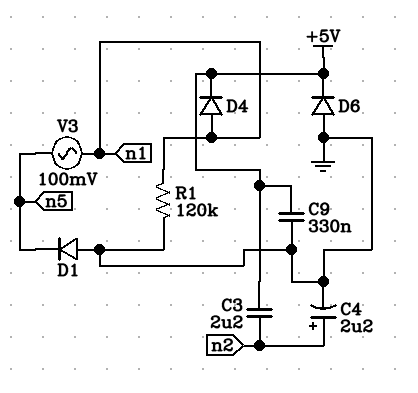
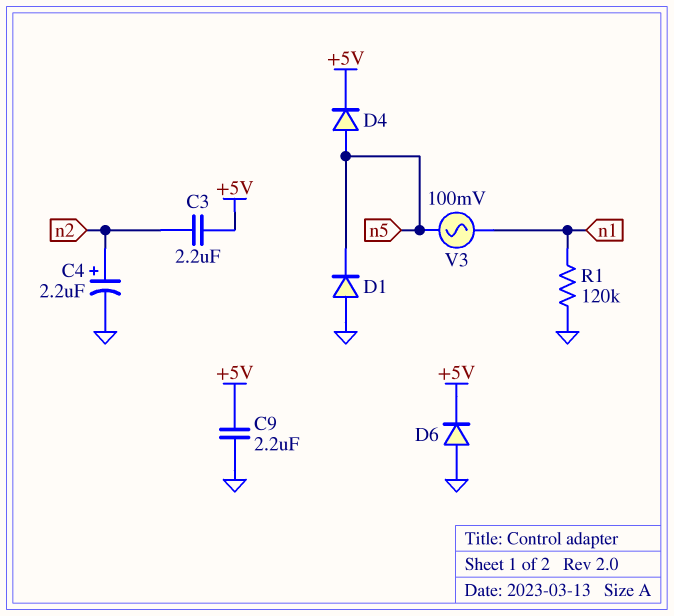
C9: 330nF (+5V, GND) -> 2.2uF (+5V, GND)
D4: diode (A n1, K +5V) -> diode (A n5, K +5V)

